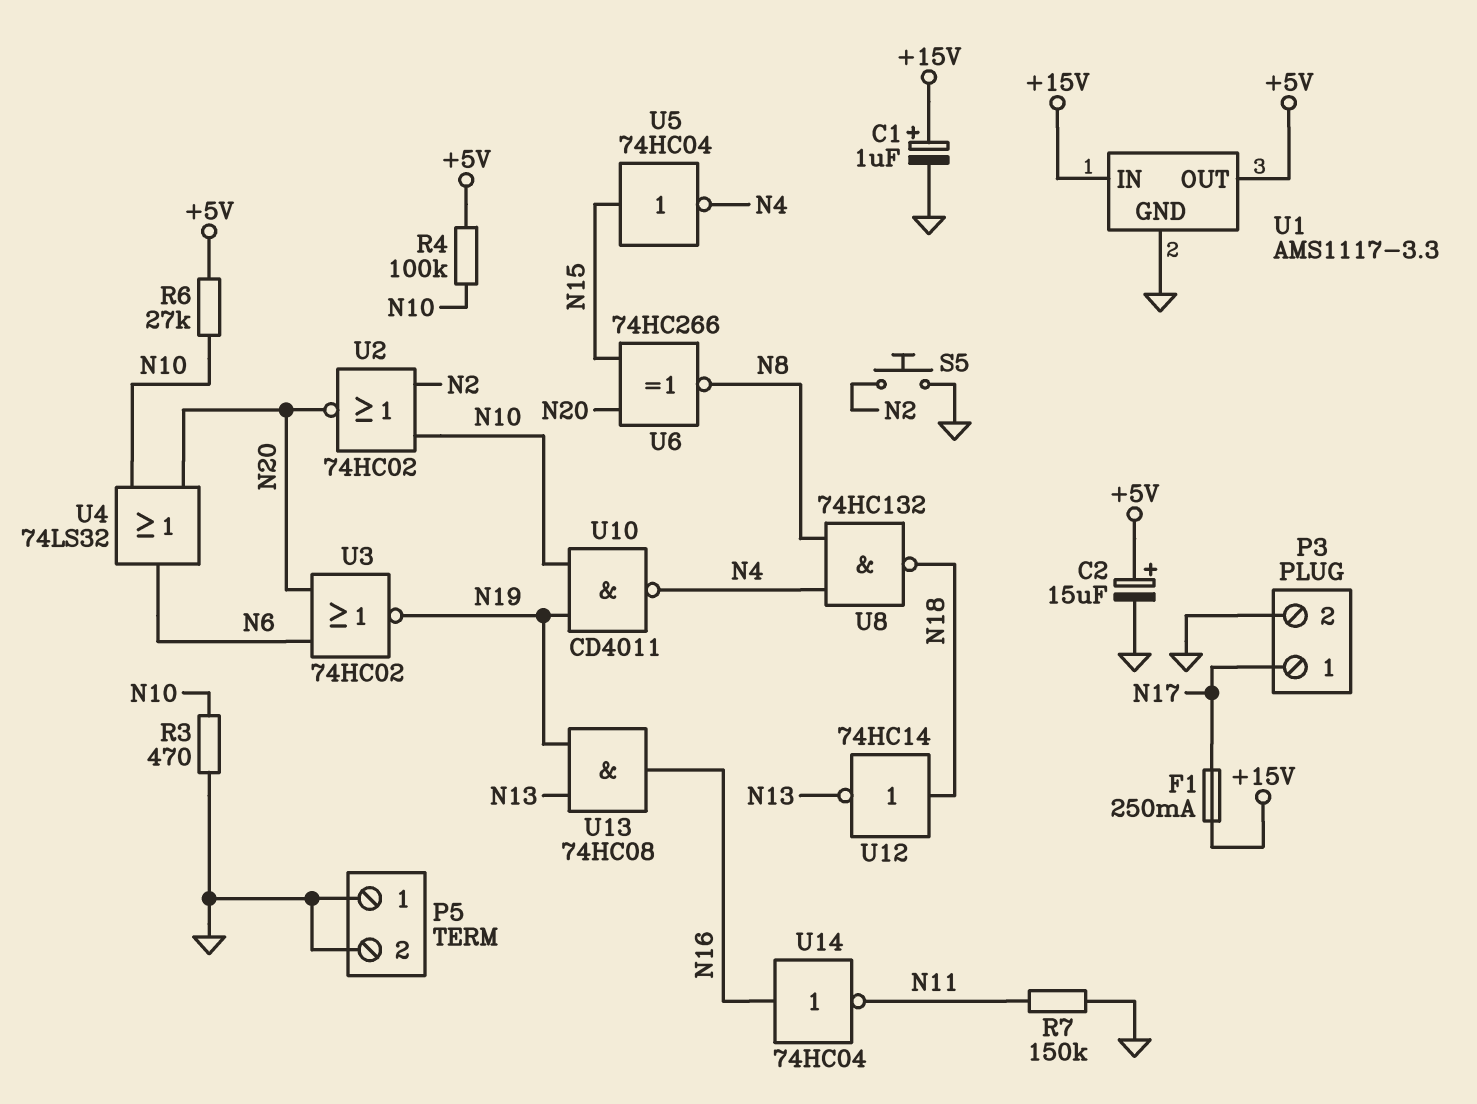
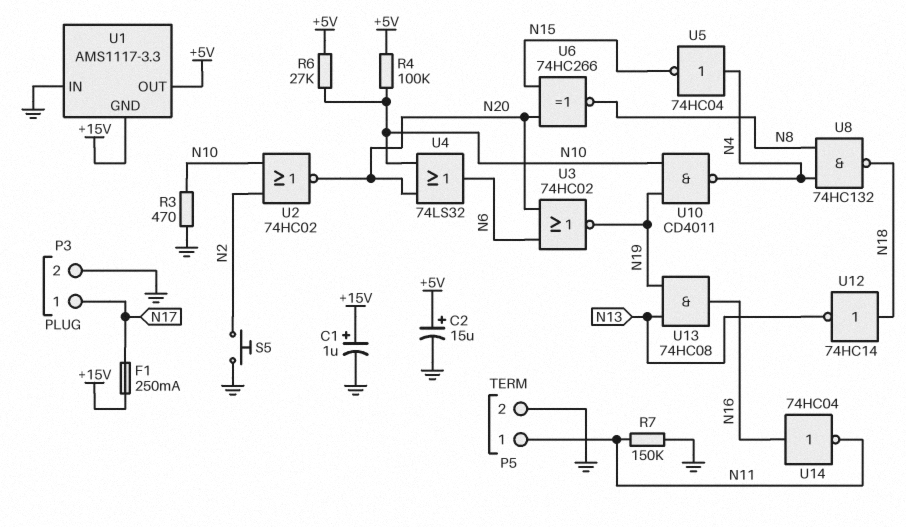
P5 pin 1: GND -> N11
U1 pin GND: GND -> +15V
U1 pin IN: +15V -> GND
U5: NOT 74HC04 (in N15, out N4) -> NOT 74HC04 (in N4, out N15)

